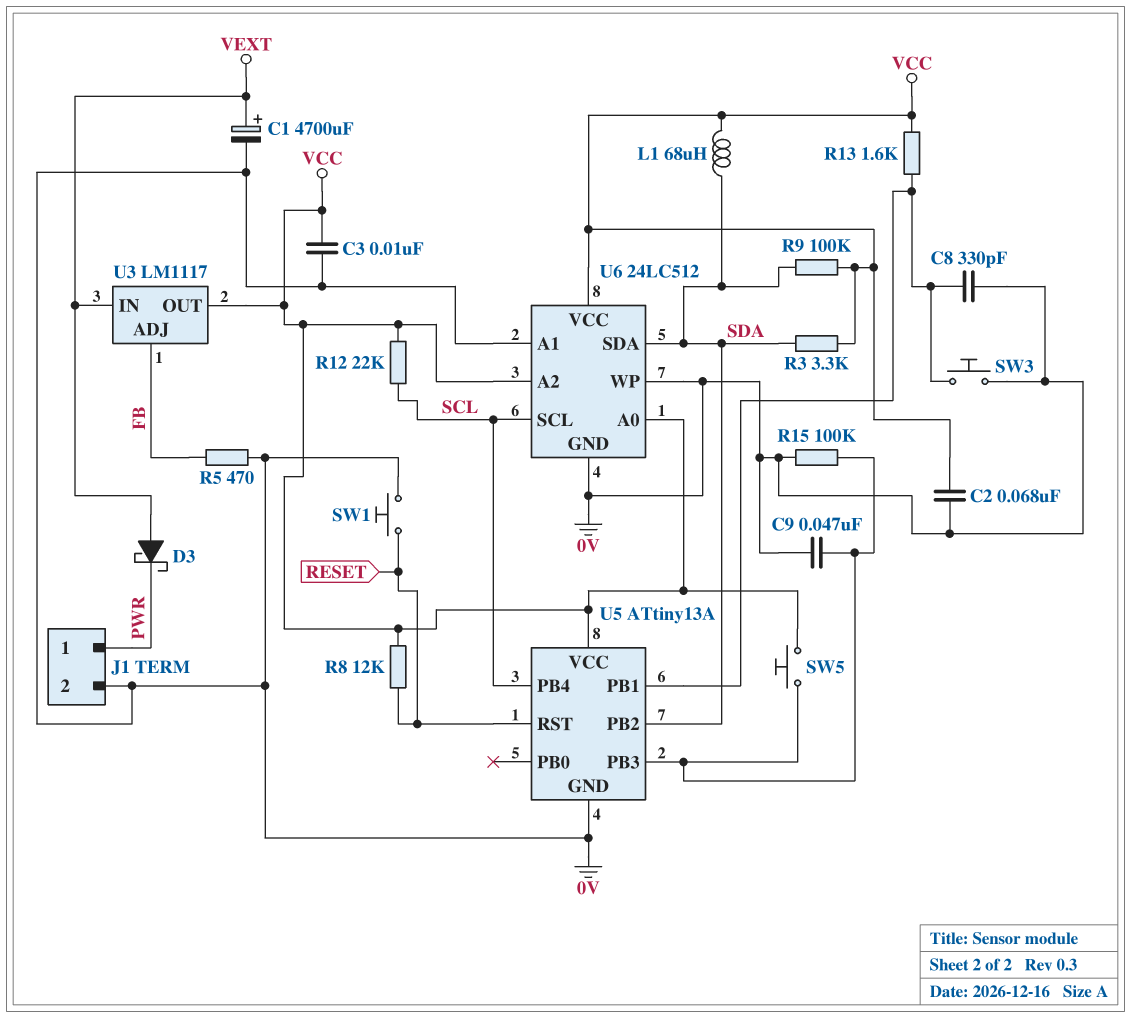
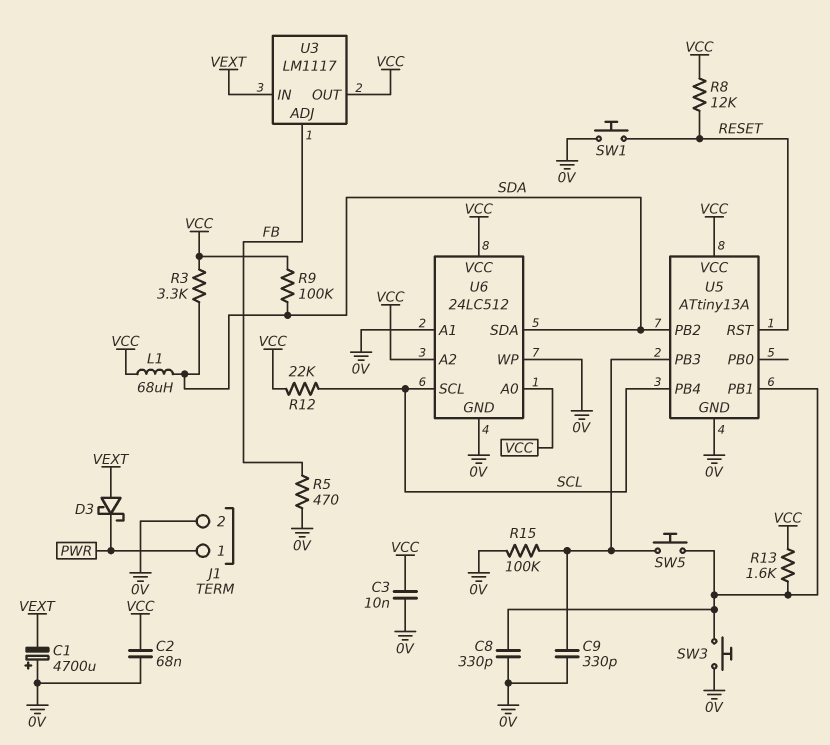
C1: 4700uF (plus VEXT, minus 0V) -> 4700uF (plus 0V, minus VEXT)
C9: 47nF (0V, U5/PB3) -> 330pF (0V, U5/PB3)
SW5: button (U5/PB3, VCC) -> button (U5/PB1, U5/PB3)

